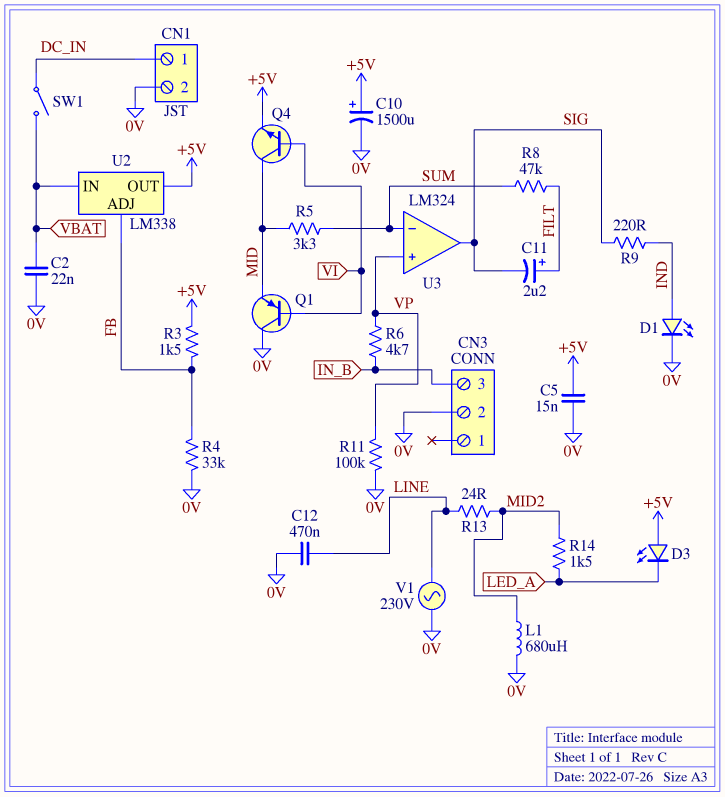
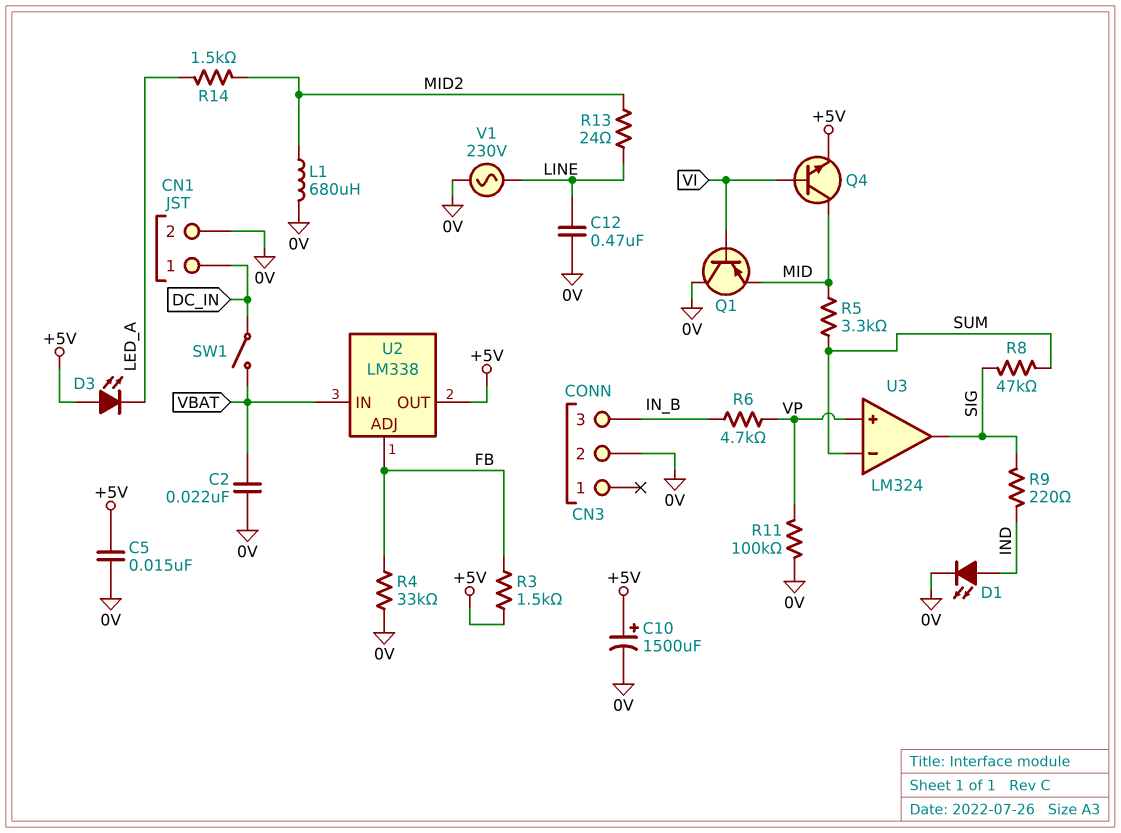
C11: 2.2uF (plus FILT, minus SIG) -> none
R8: 47k (FILT, SUM) -> 47k (SIG, SUM)

